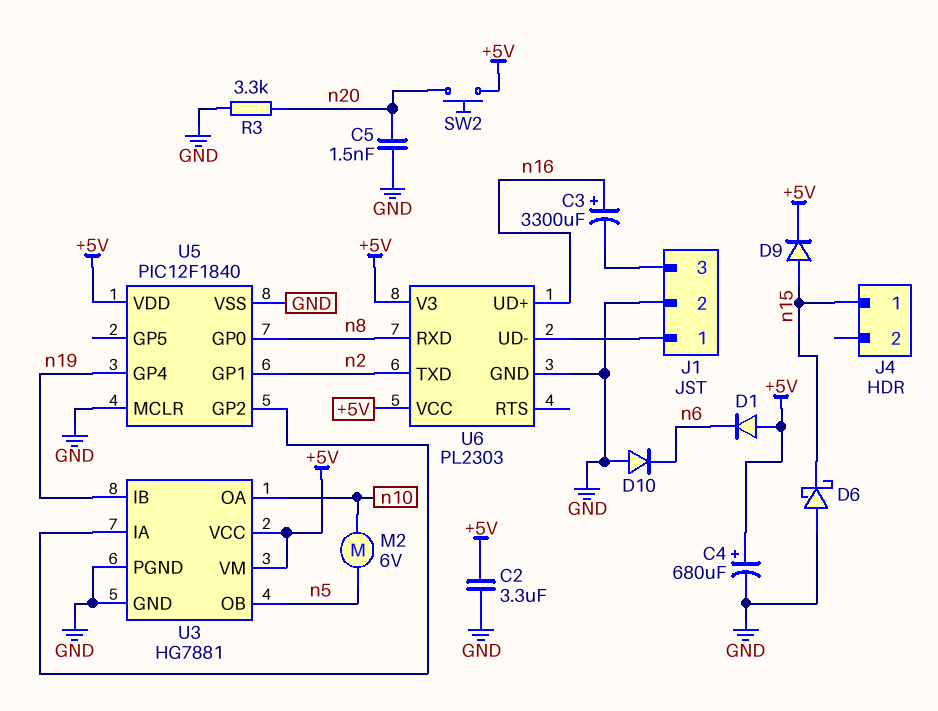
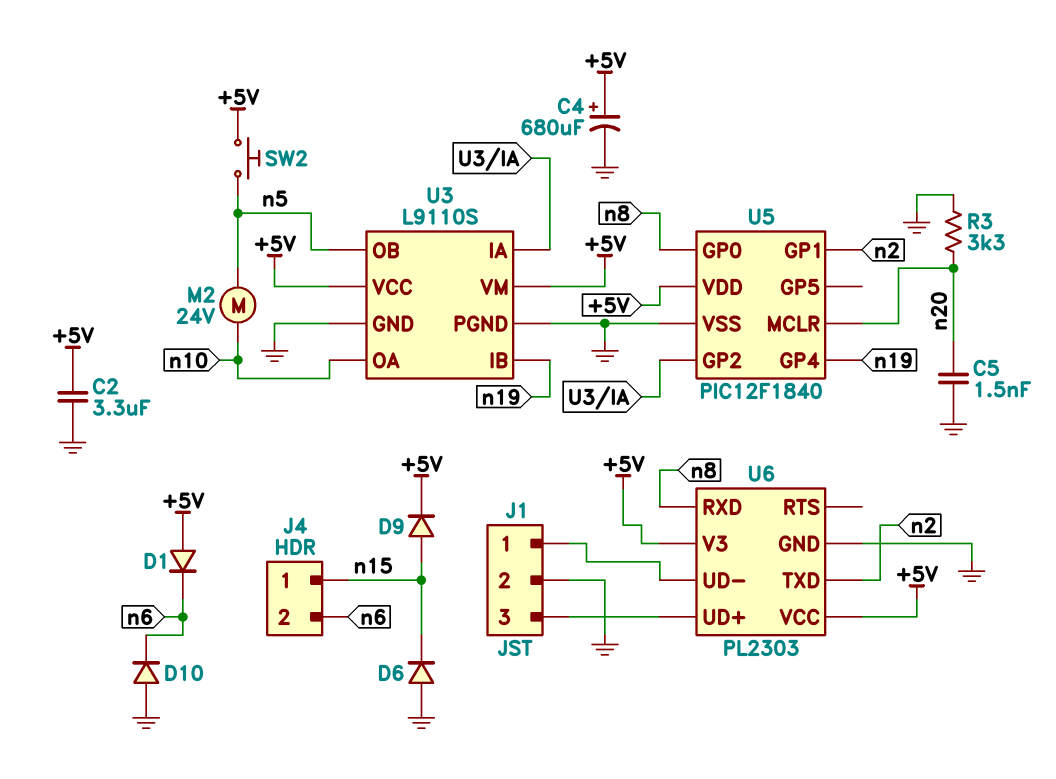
C3: 3300uF (plus n16, minus J1/3) -> none
D6: schottky (A GND, K n15) -> diode (A GND, K n15)
J4 pin 2: none -> n6
M2: motor 6V (n5, n10) -> motor 24V (n5, n10)
SW2: button (+5V, n20) -> button (+5V, n5)
U3: HG7881 -> L9110S
U5 pin MCLR: GND -> n20
U6 pin UD+: n16 -> J1/3

